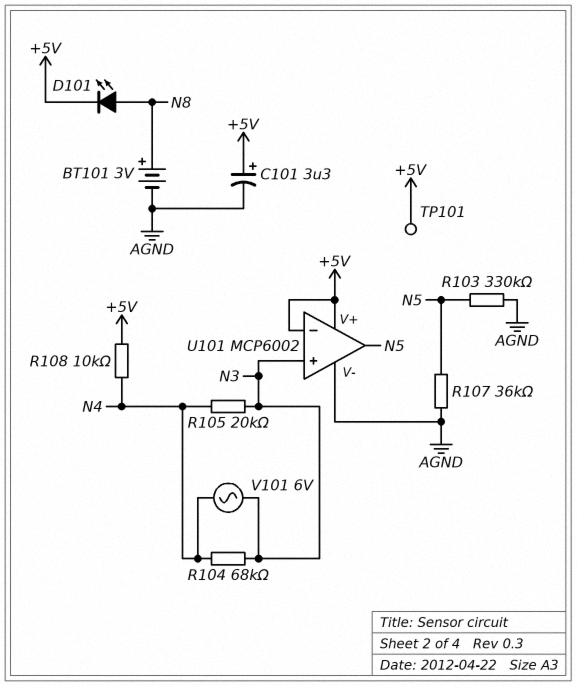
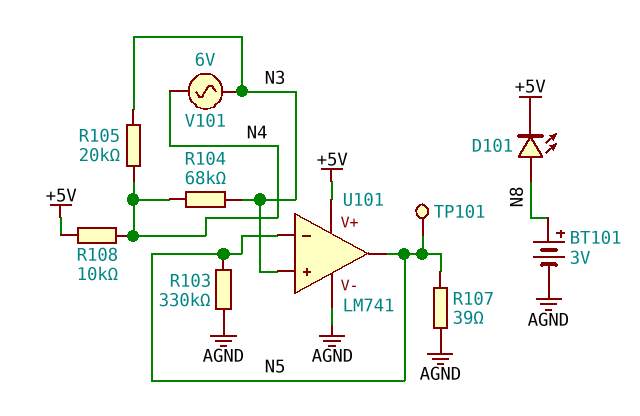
C101: 3.3uF (plus +5V, minus AGND) -> none
R107: 36k (AGND, N5) -> 39 (AGND, N5)
TP101: test point (+5V) -> test point (N5)
U101: MCP6002 -> LM741
U101 pin in-: +5V -> N5

